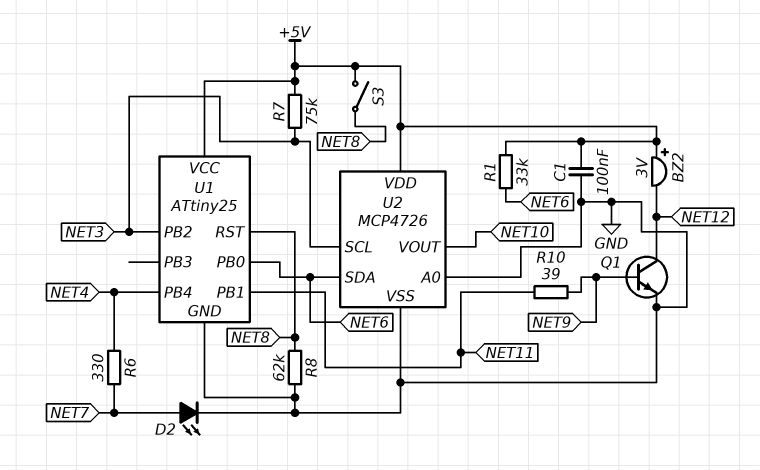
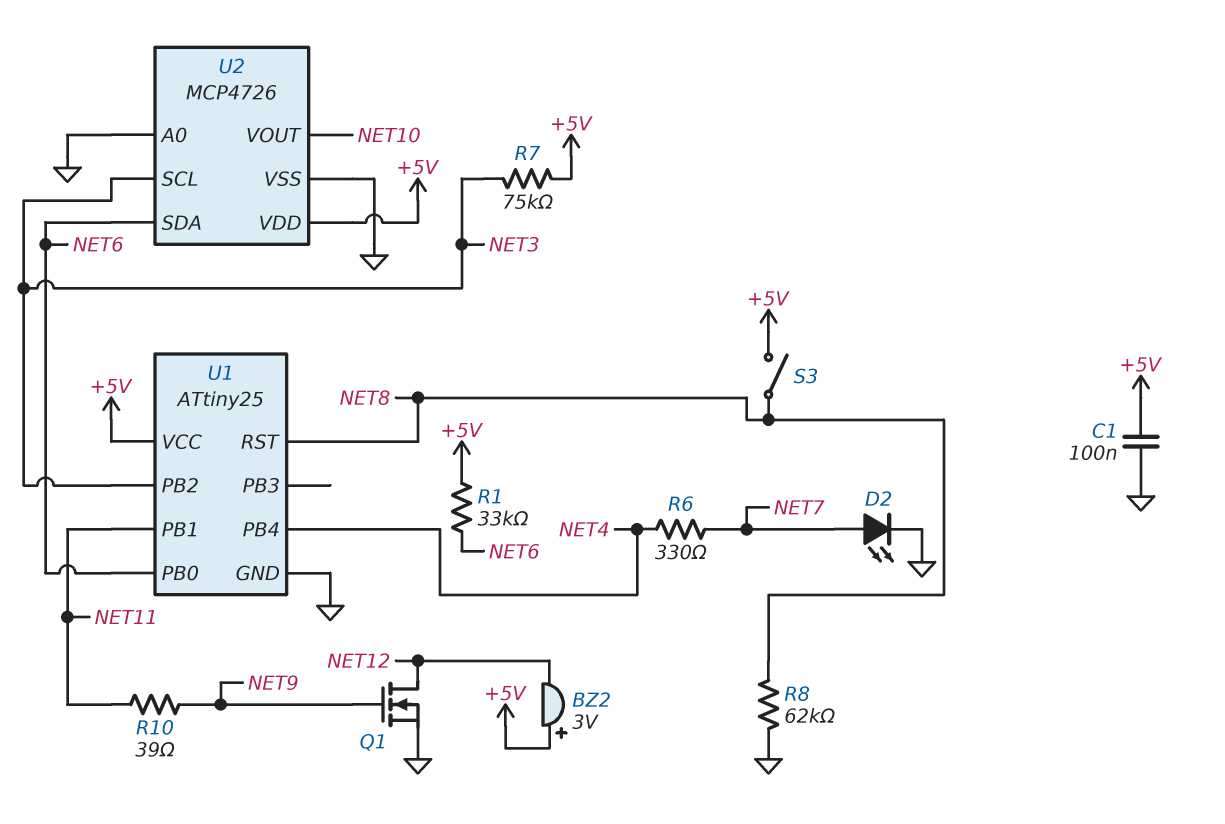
Q1: NPN (B NET9, C NET12, E GND) -> NMOS (G NET9, D NET12, S GND)

